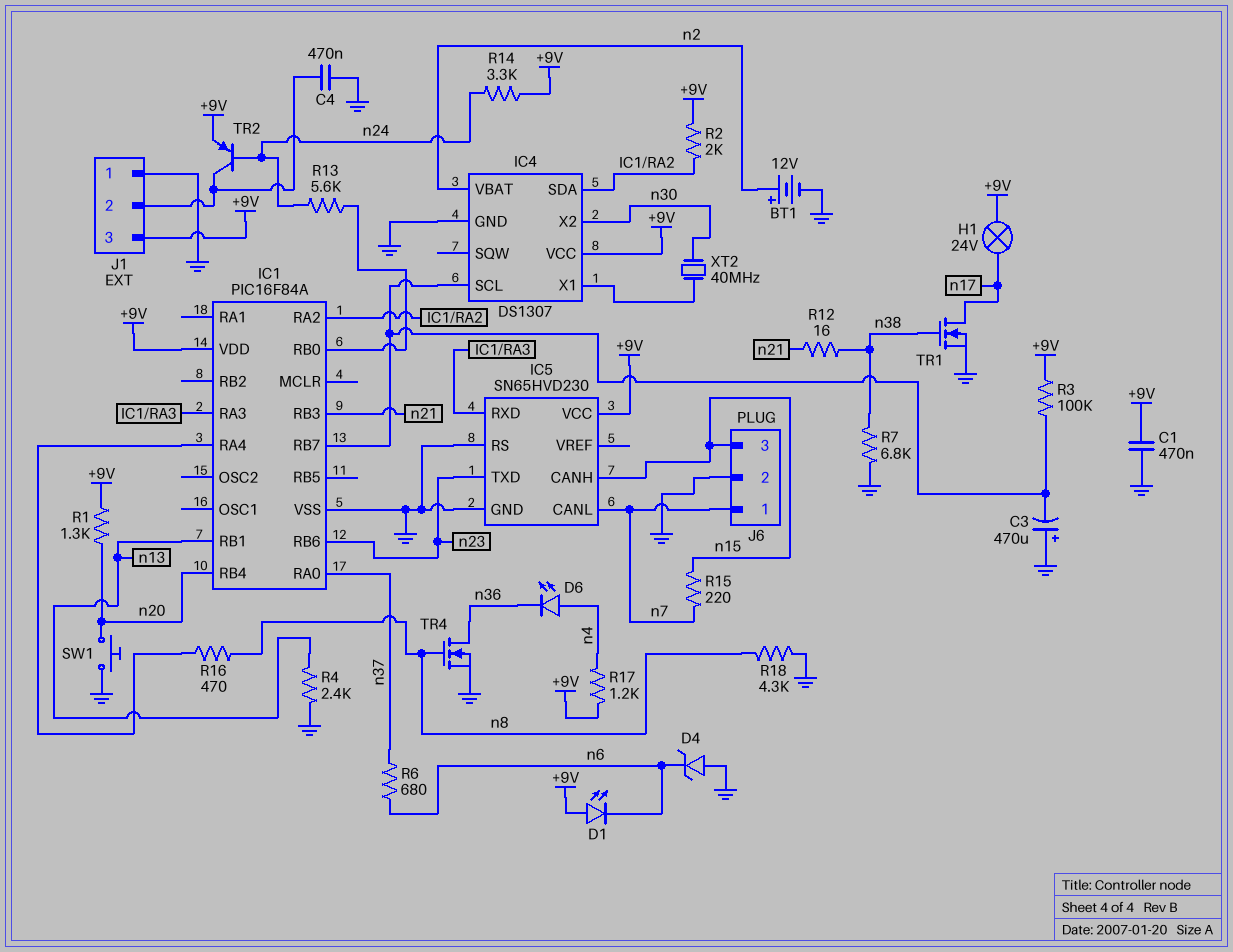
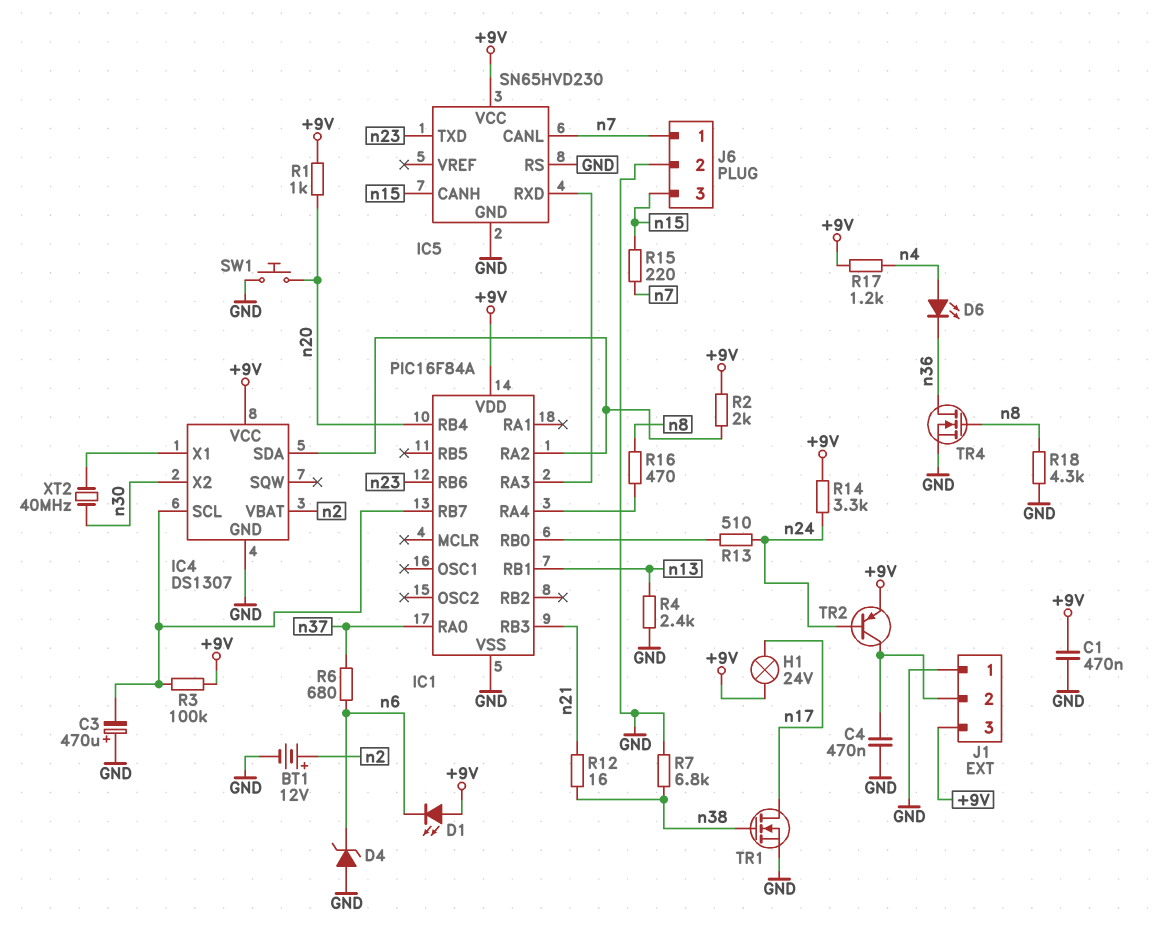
R1: 1.3k (+9V, n20) -> 1k (+9V, n20)
R13: 5.6k (IC1/RB0, n24) -> 510 (IC1/RB0, n24)

